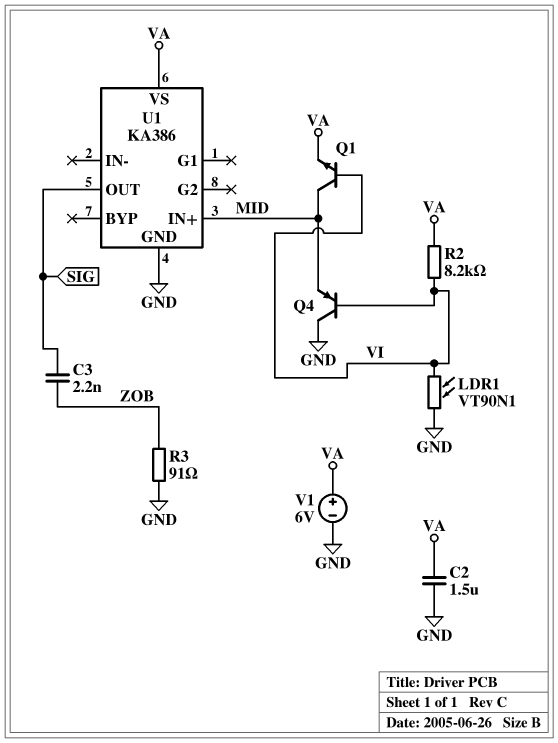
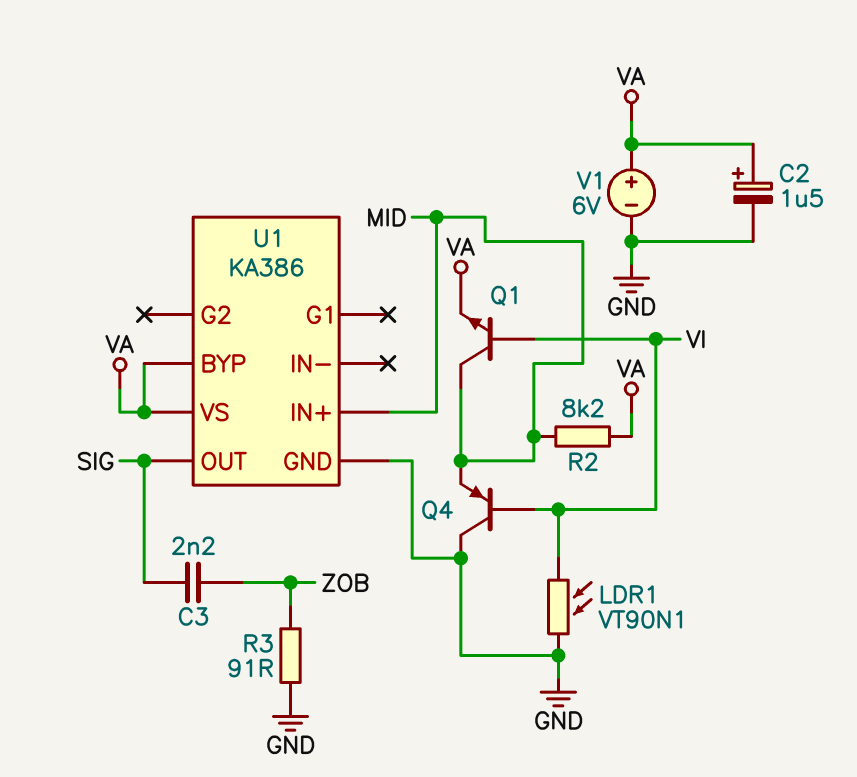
C2: 1.5uF (GND, VA) -> 1.5uF (plus VA, minus GND)
R2: 8.2k (VA, VI) -> 8.2k (MID, VA)
U1 pin BYP: none -> VA

